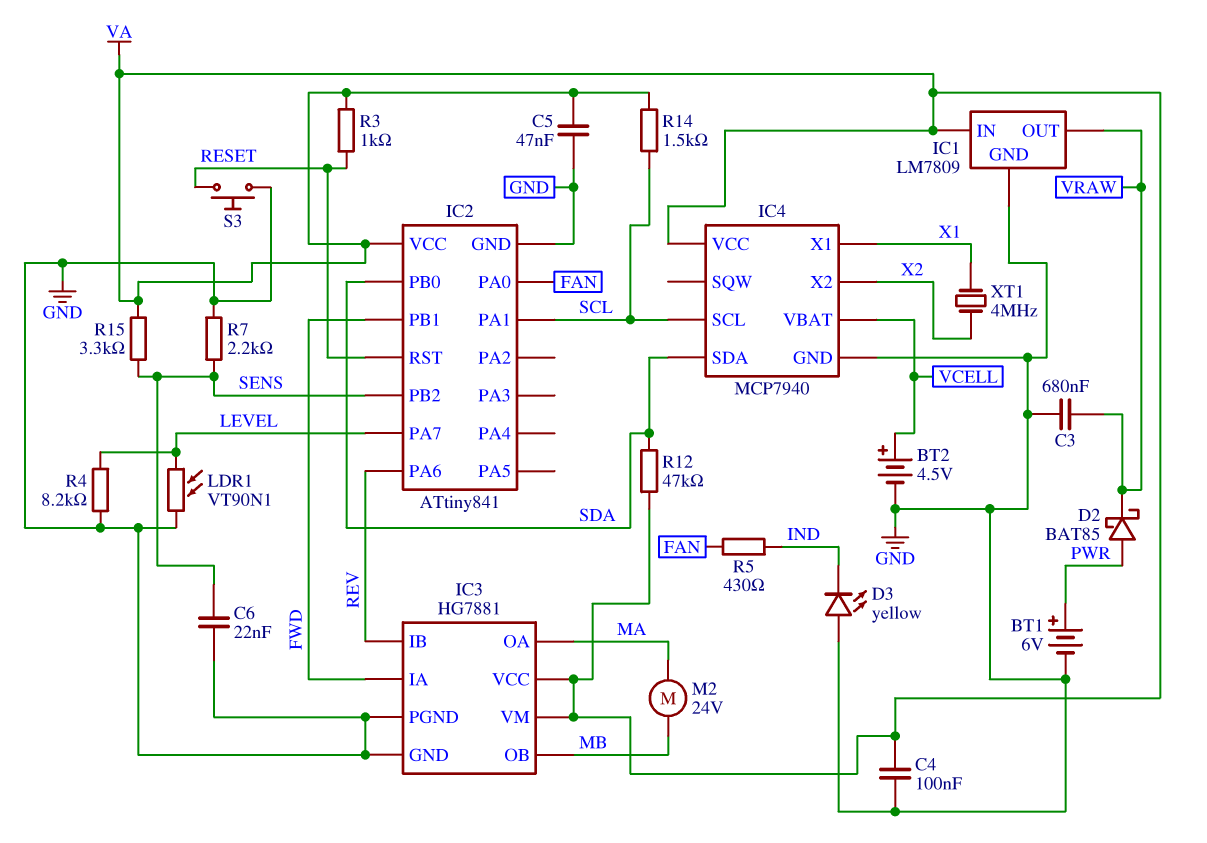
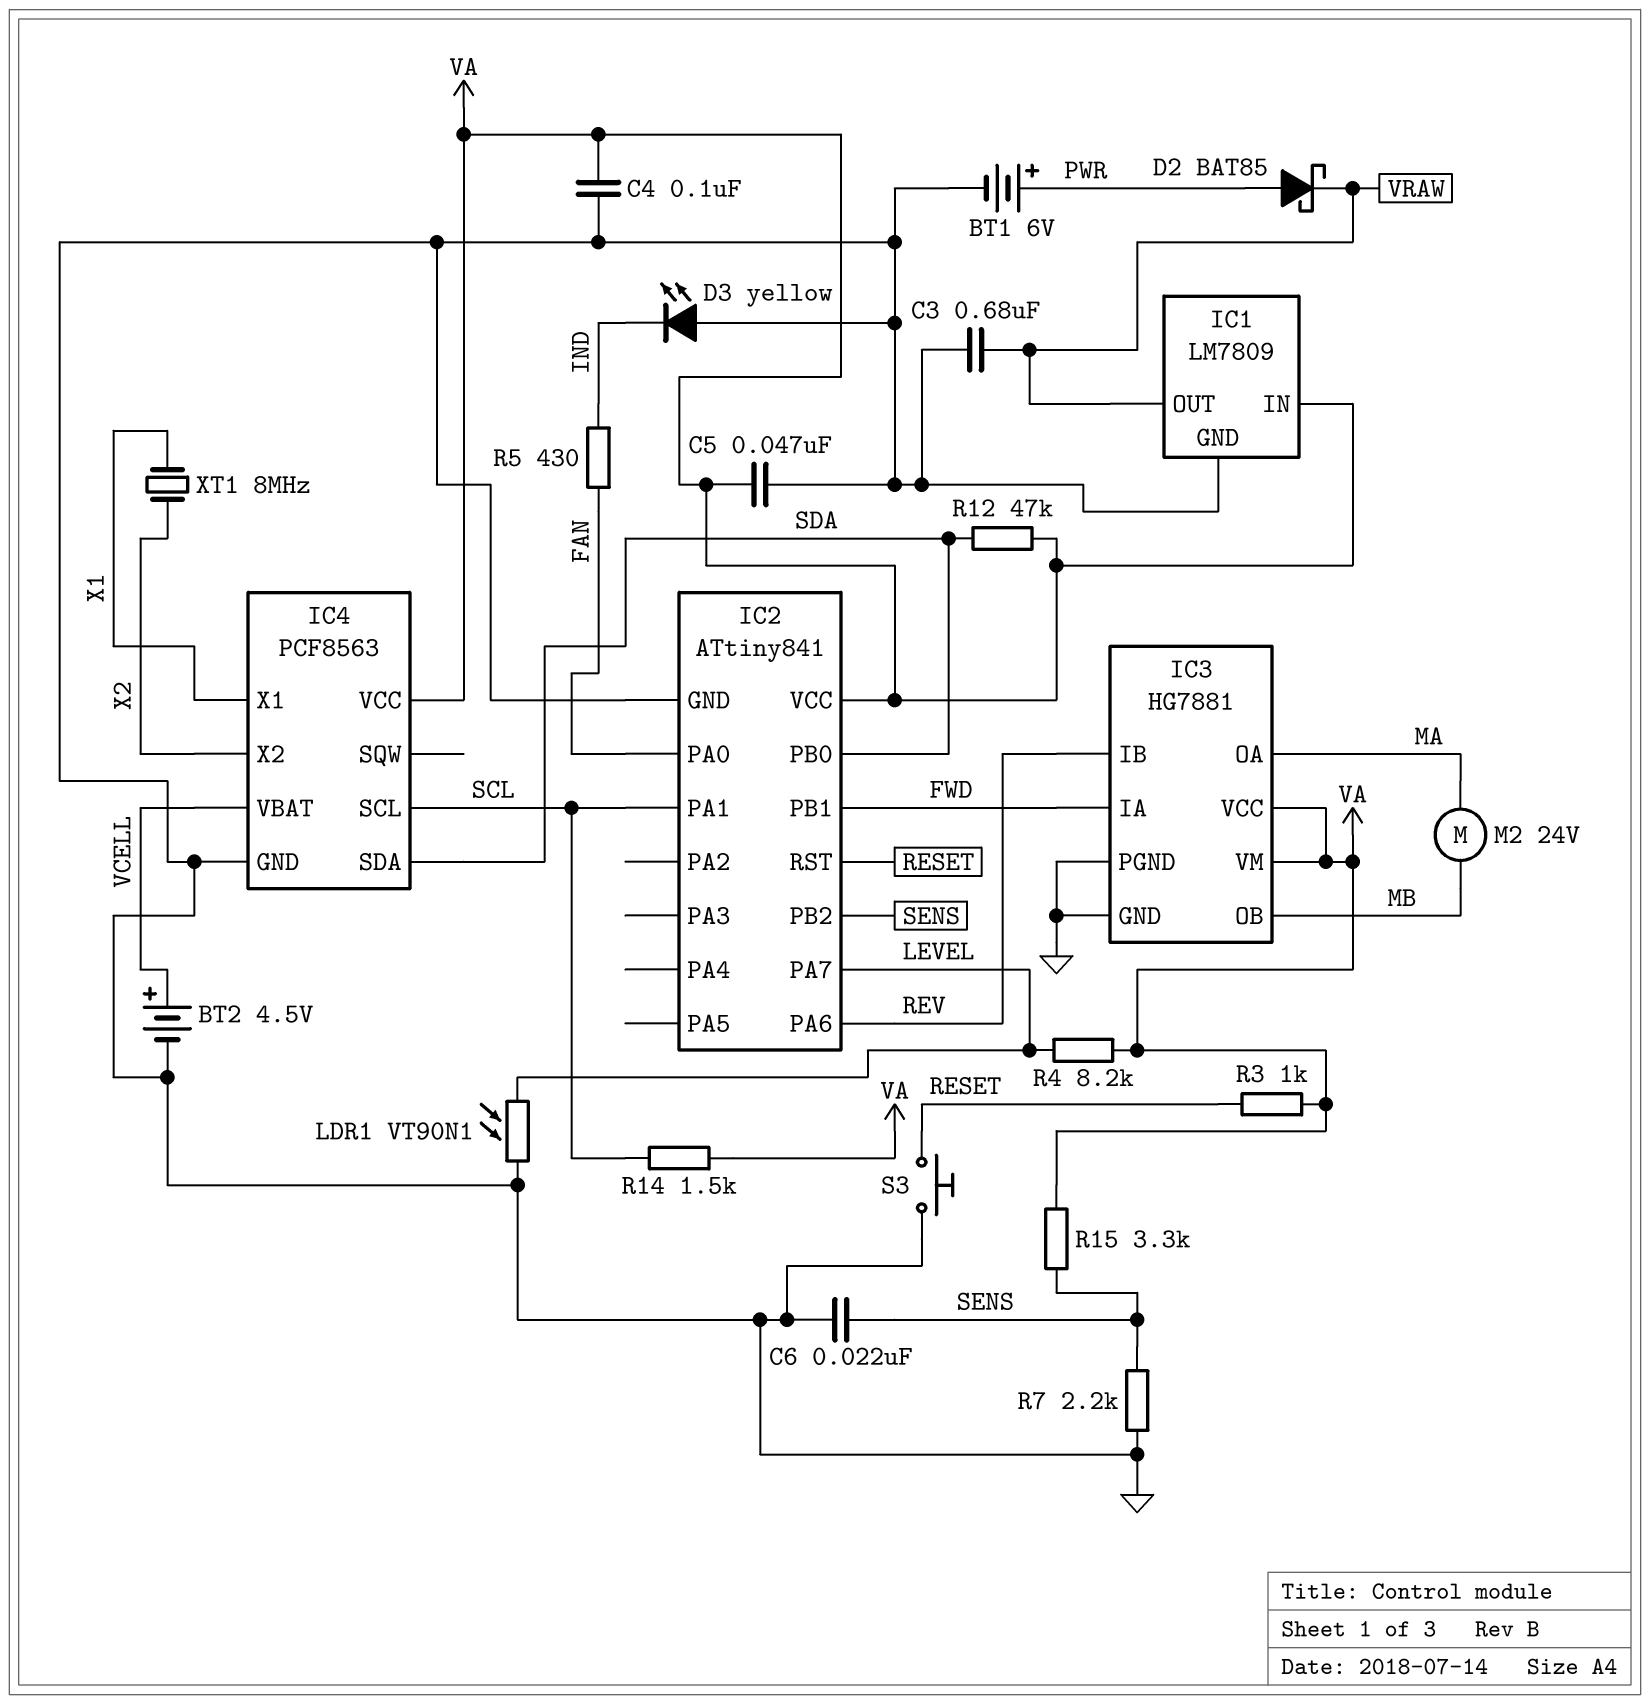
IC4: MCP7940 -> PCF8563
R4: 8.2k (GND, LEVEL) -> 8.2k (LEVEL, VA)
XT1: 4MHz (X1, X2) -> 8MHz (X1, X2)

